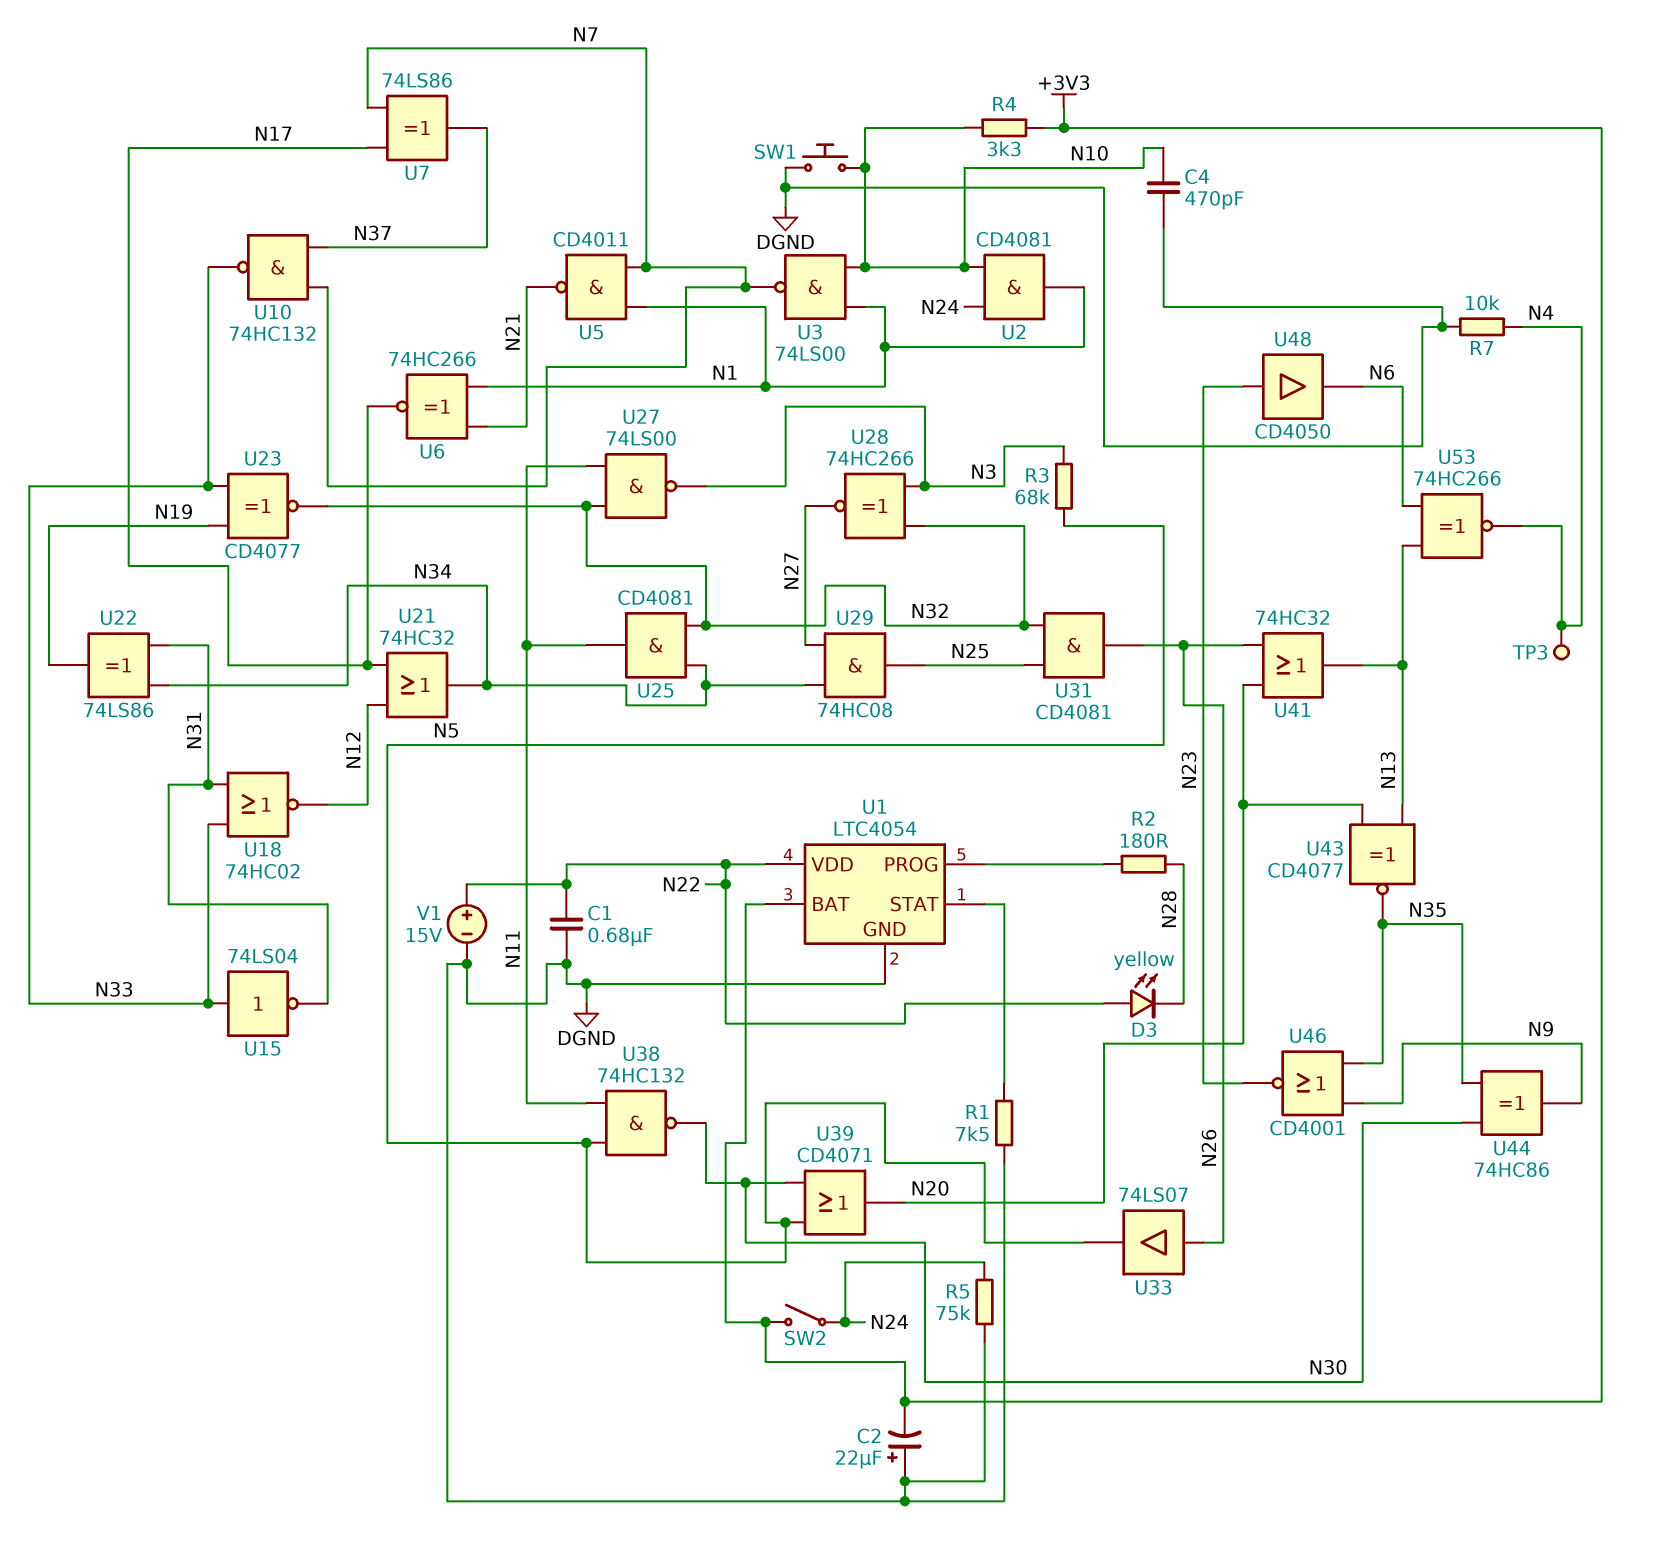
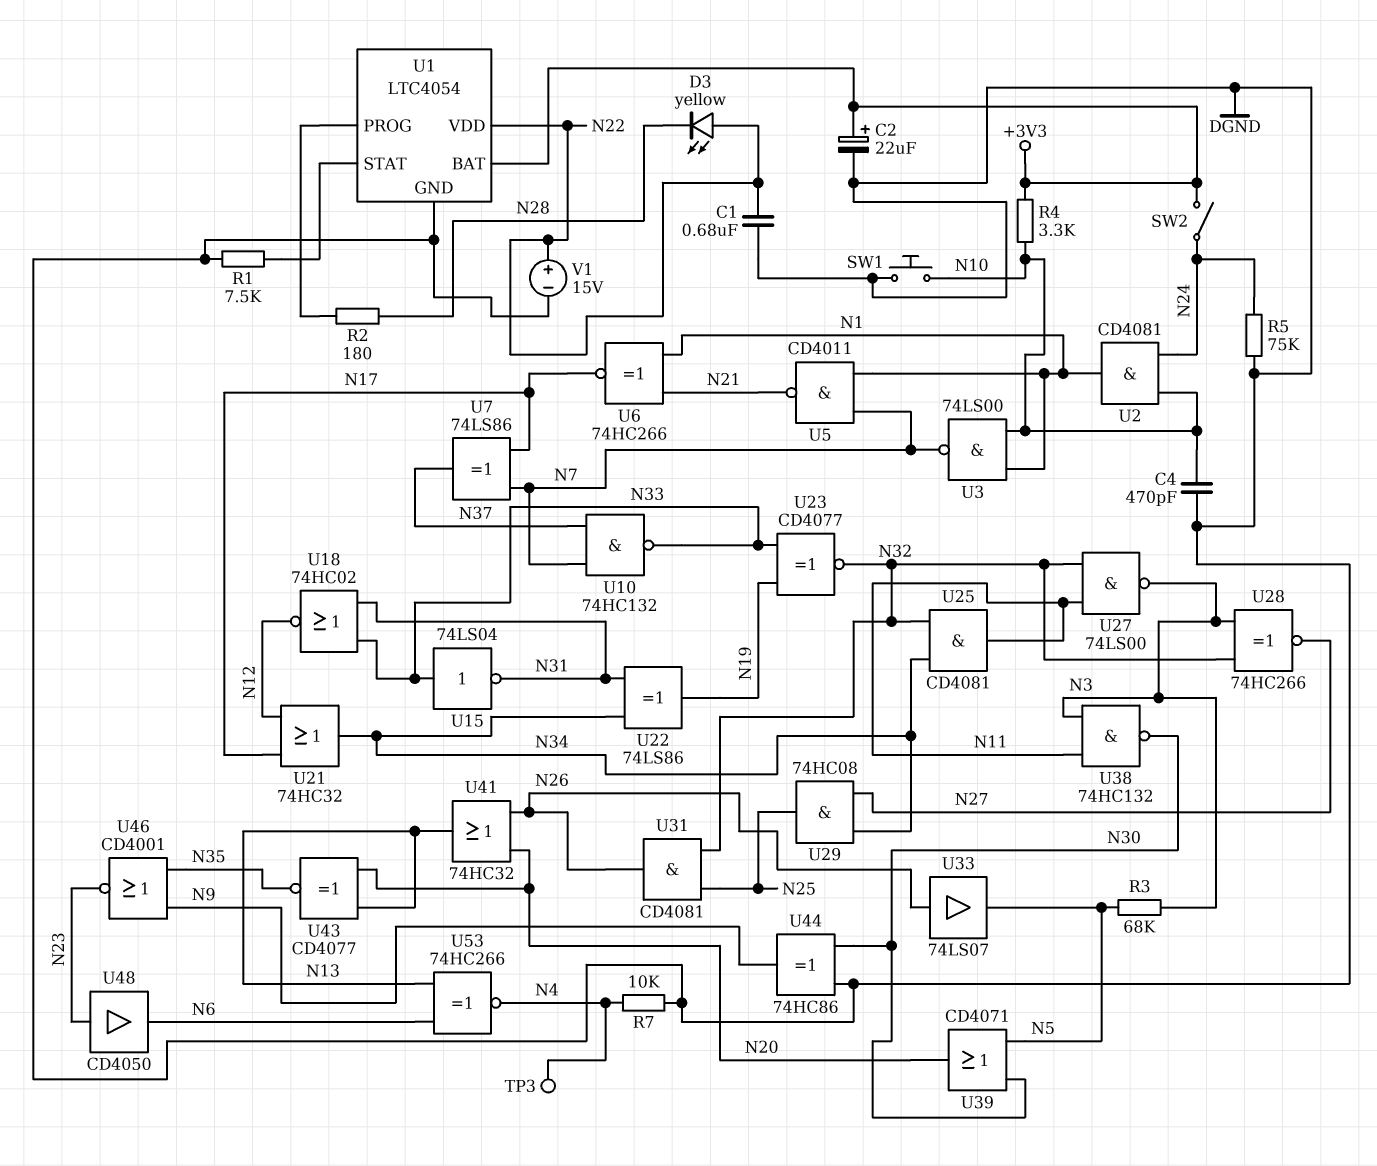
C2: 22uF (plus DGND, minus +3V3) -> 22uF (plus +3V3, minus DGND)
U38: NAND 74HC132 (in N5, in N11, out N30) -> NAND 74HC132 (in N3, in N11, out N30)
U44: XOR 74HC86 (in N30, in N35, out N9) -> XOR 74HC86 (in DGND, in N30, out N9)

